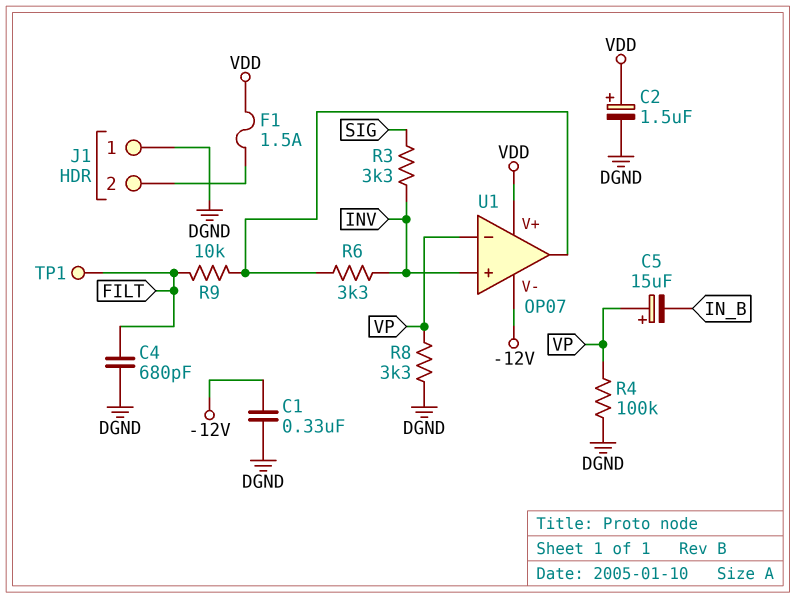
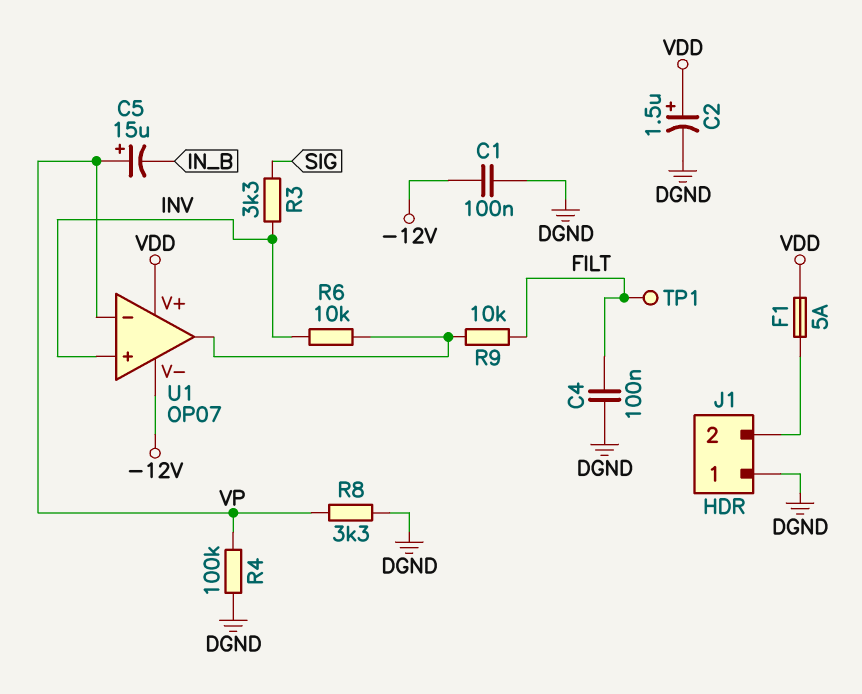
C1: 330nF (-12V, DGND) -> 100nF (-12V, DGND)
C4: 680pF (DGND, FILT) -> 100nF (DGND, FILT)
F1: 1.5A (J1/2, VDD) -> 5A (J1/2, VDD)
R6: 3.3k (INV, U1/out) -> 10k (INV, U1/out)

